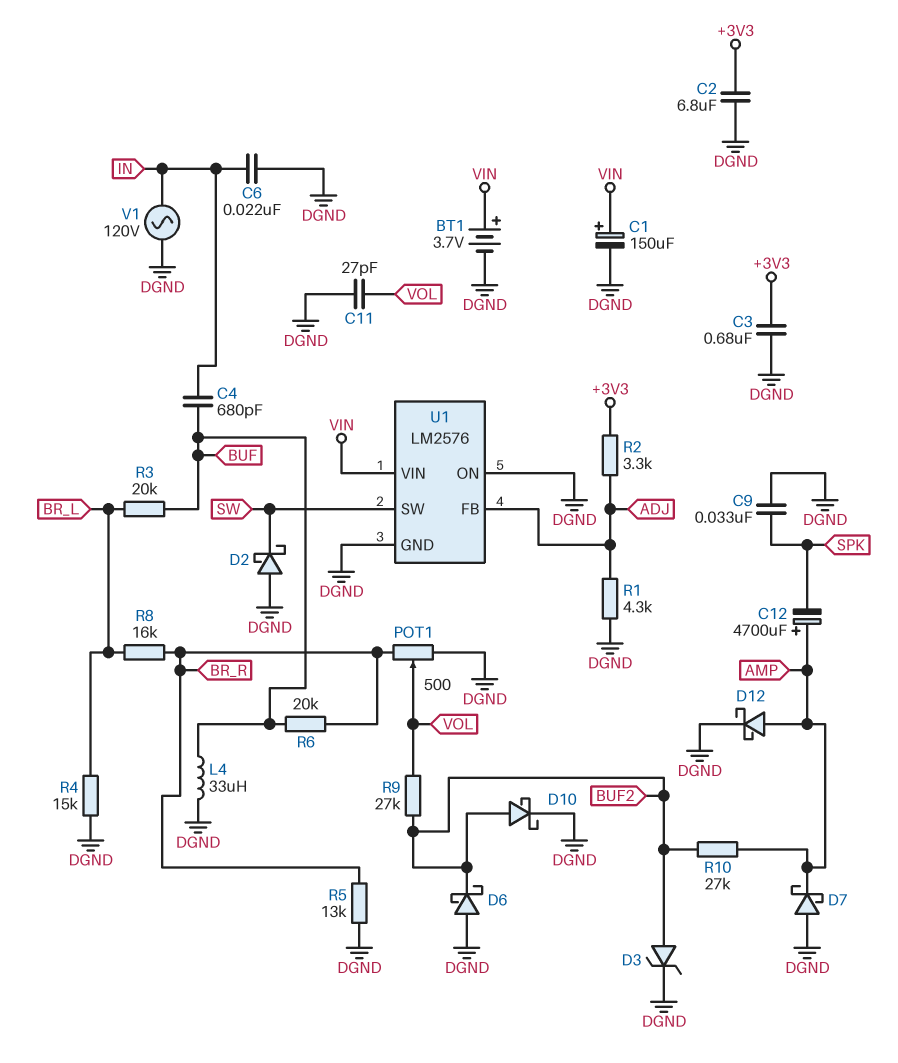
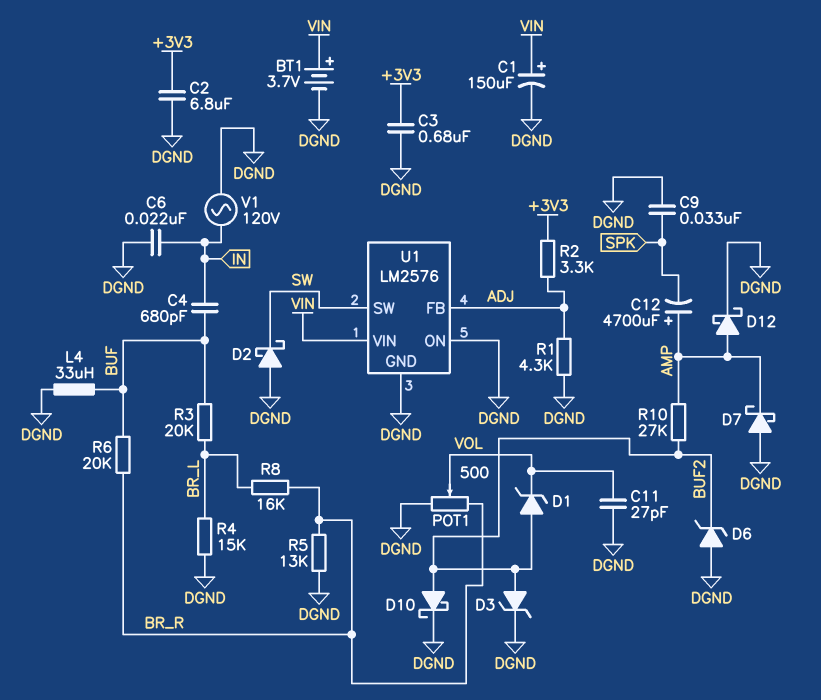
D1: none -> zener (A BUF2, K VOL)
D6: schottky (A DGND, K BUF2) -> zener (A DGND, K BUF2)
R9: 27k (BUF2, VOL) -> none

